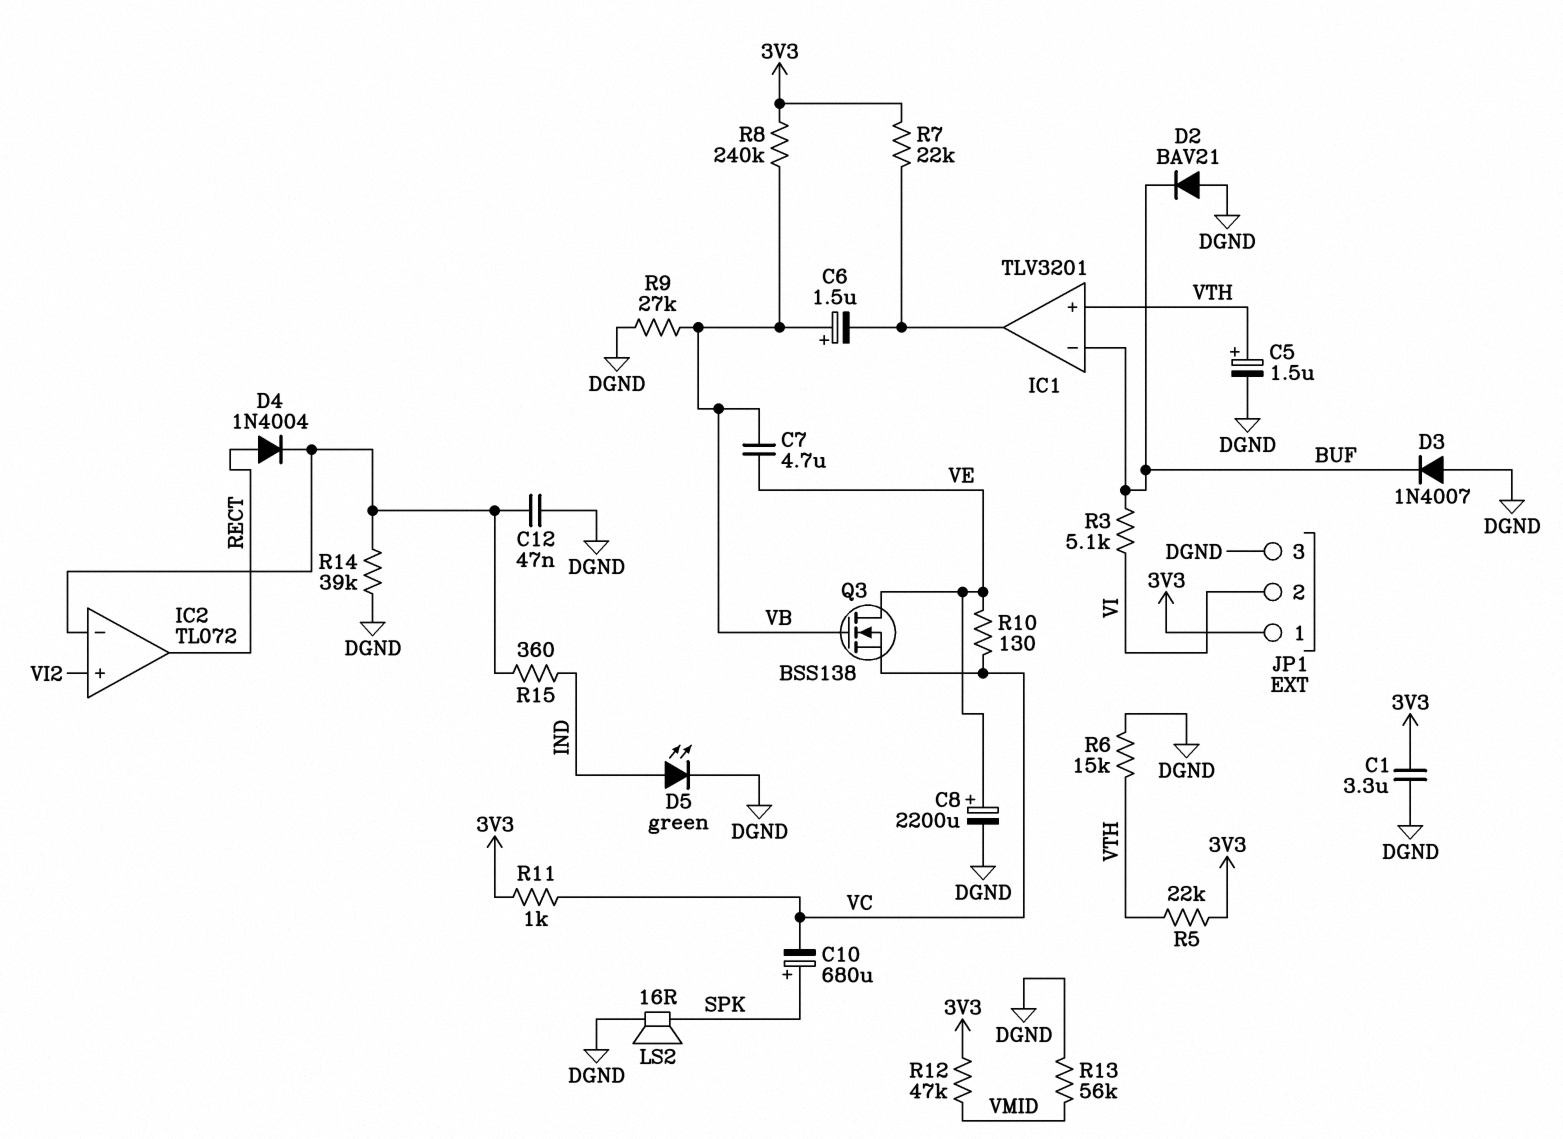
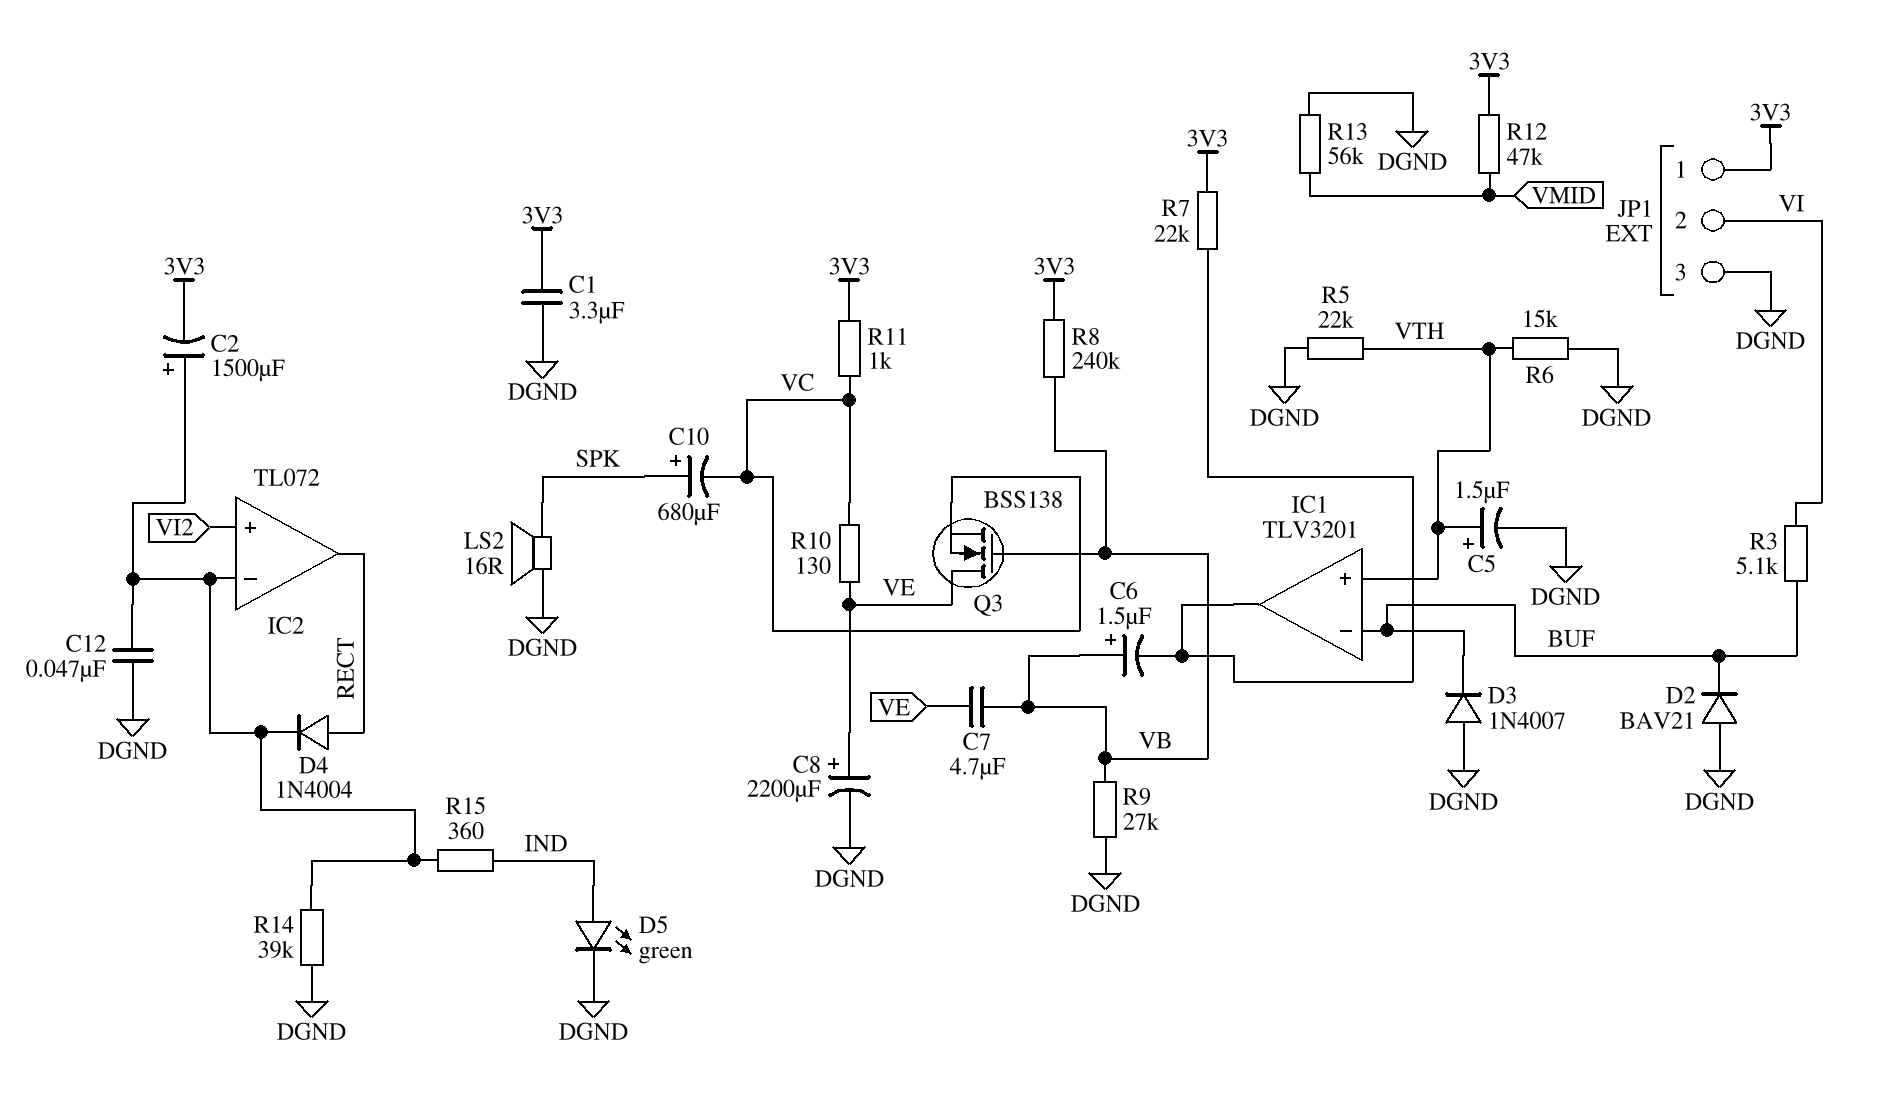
C2: none -> 1500uF (plus IC2/in-, minus 3V3)
R5: 22k (3V3, VTH) -> 22k (DGND, VTH)

